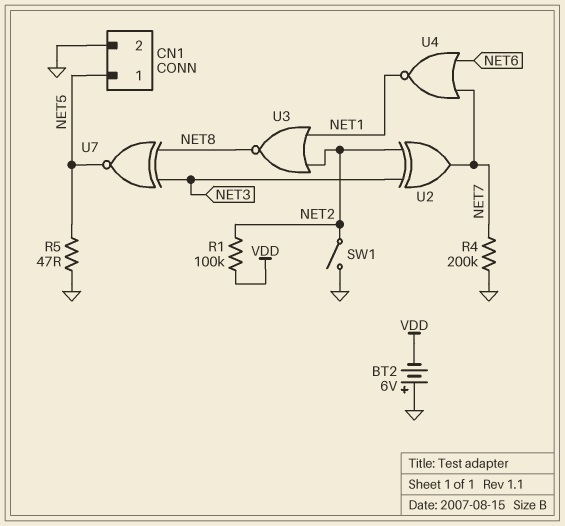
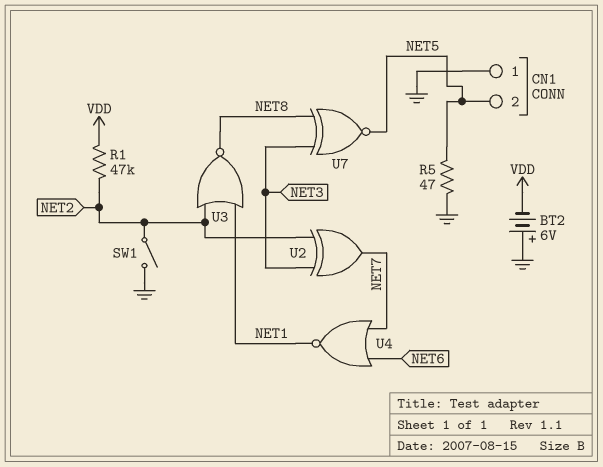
CN1 pin 1: NET5 -> GND
CN1 pin 2: GND -> NET5
R1: 100k (NET2, VDD) -> 47k (NET2, VDD)
R4: 200k (GND, NET7) -> none

